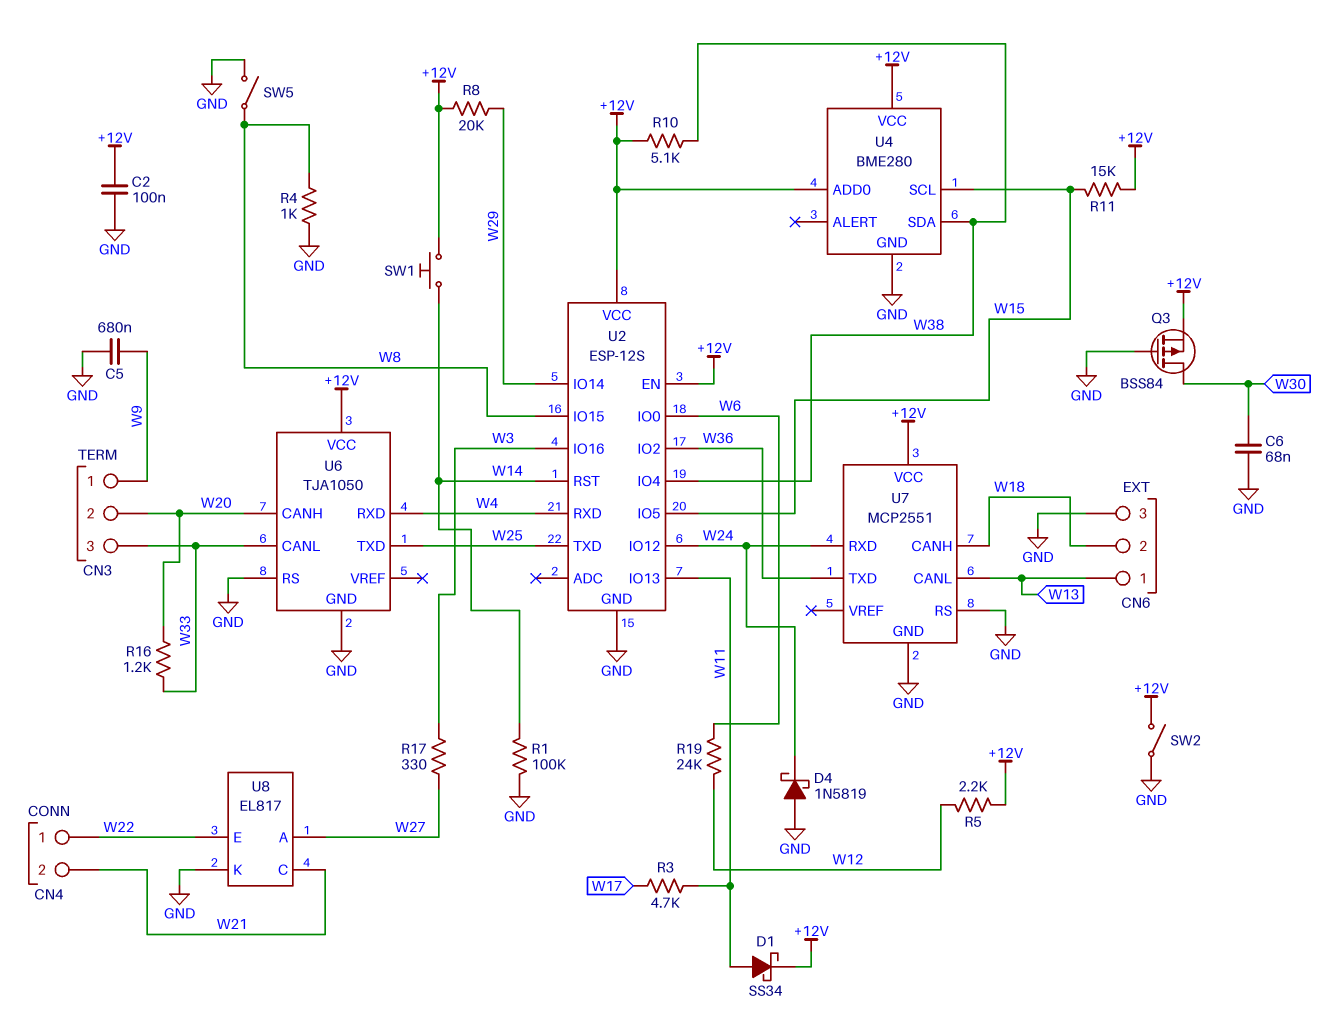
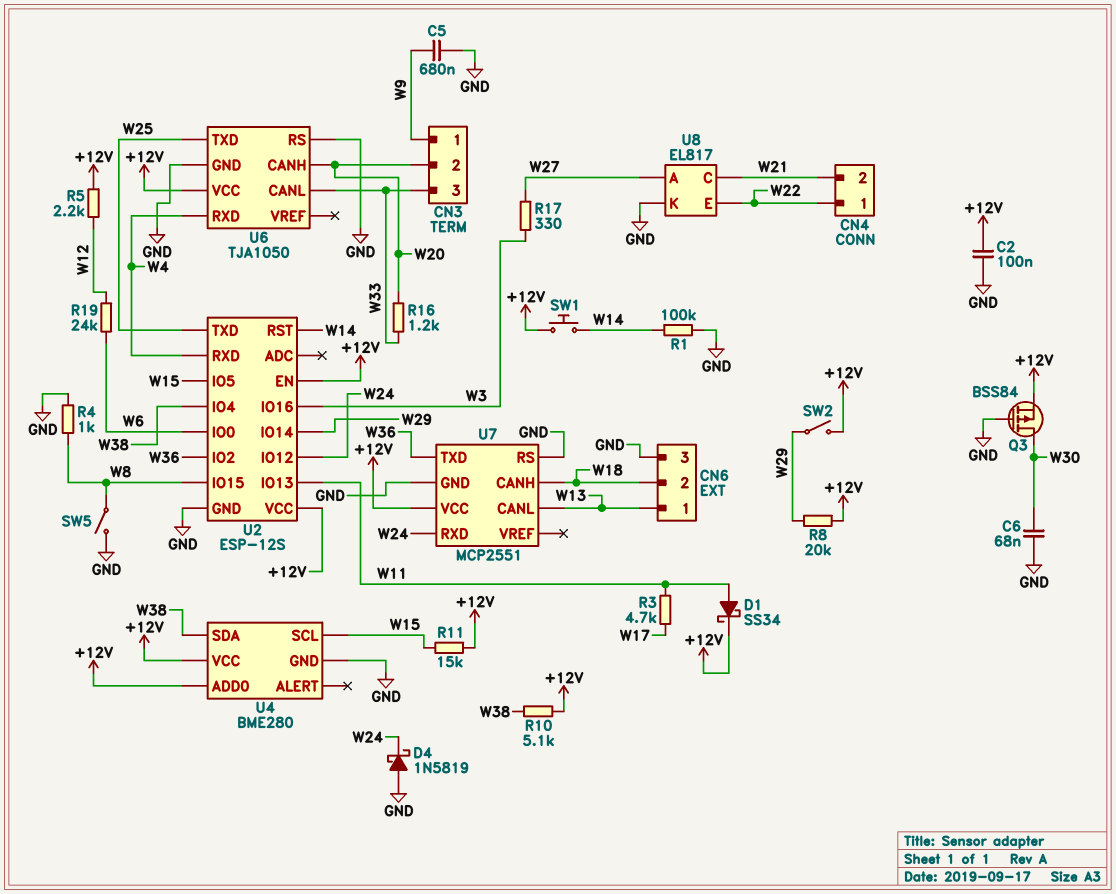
SW2: switch (+12V, GND) -> switch (+12V, W29)

